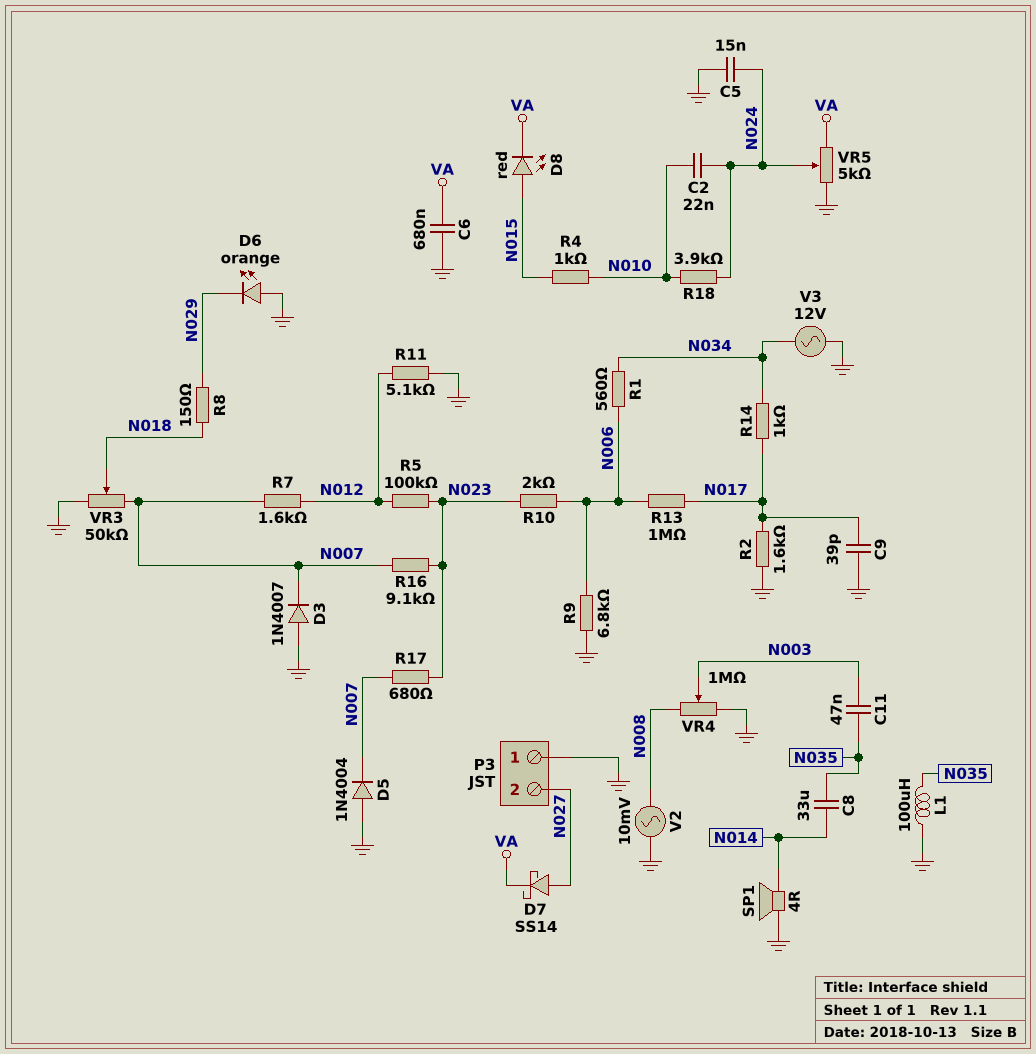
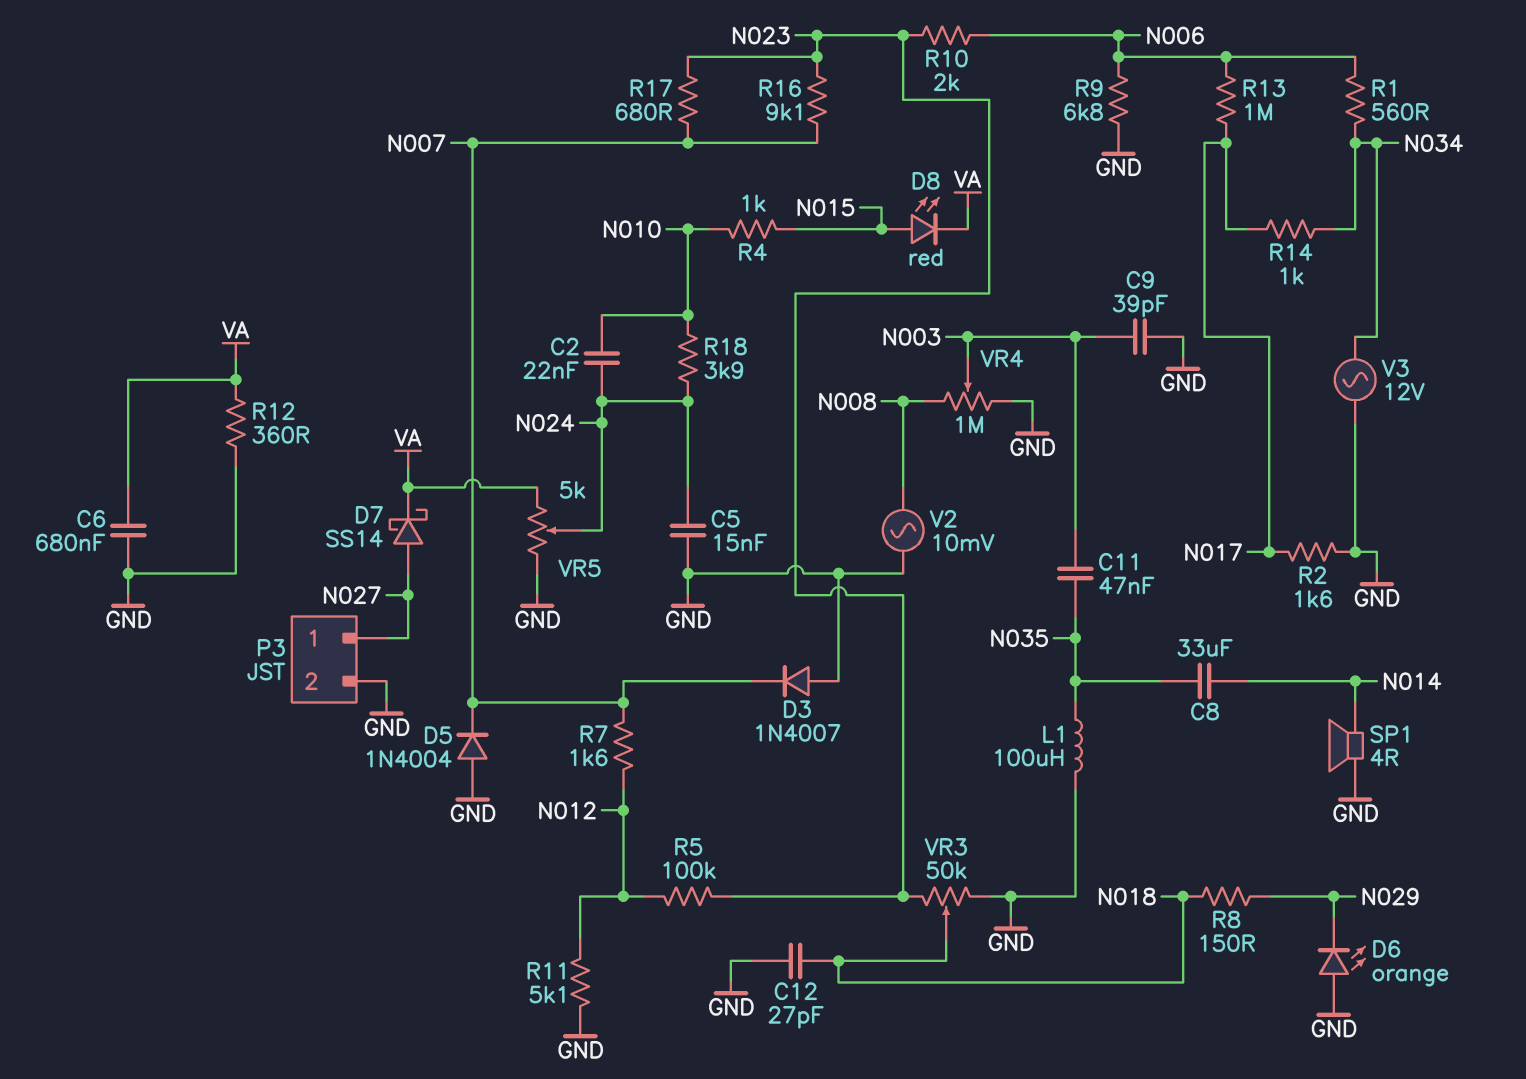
C9: 39pF (GND, N017) -> 39pF (GND, N003)
C12: none -> 27pF (GND, N018)
P3 pin 1: GND -> N027
P3 pin 2: N027 -> GND
R12: none -> 360 (GND, VA)
VR3: 50k (GND, N007, wiper N018) -> 50k (GND, N023, wiper N018)

